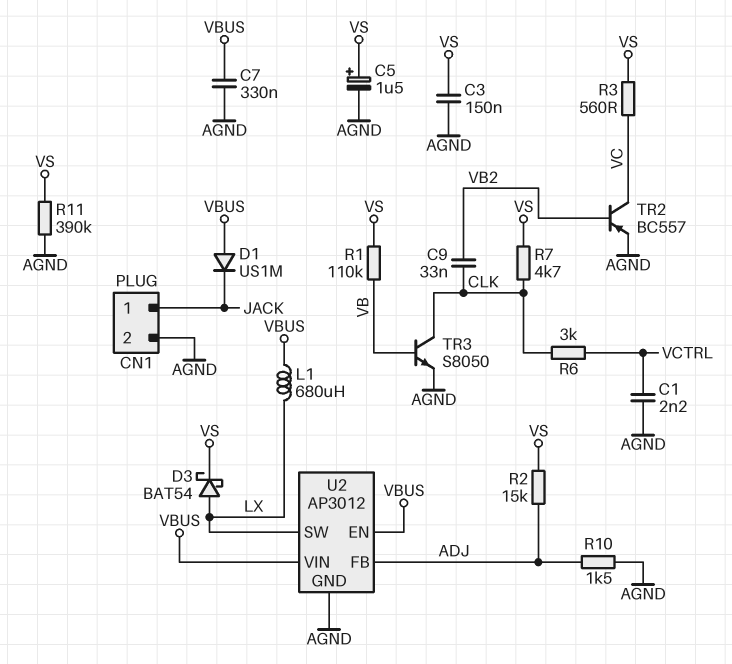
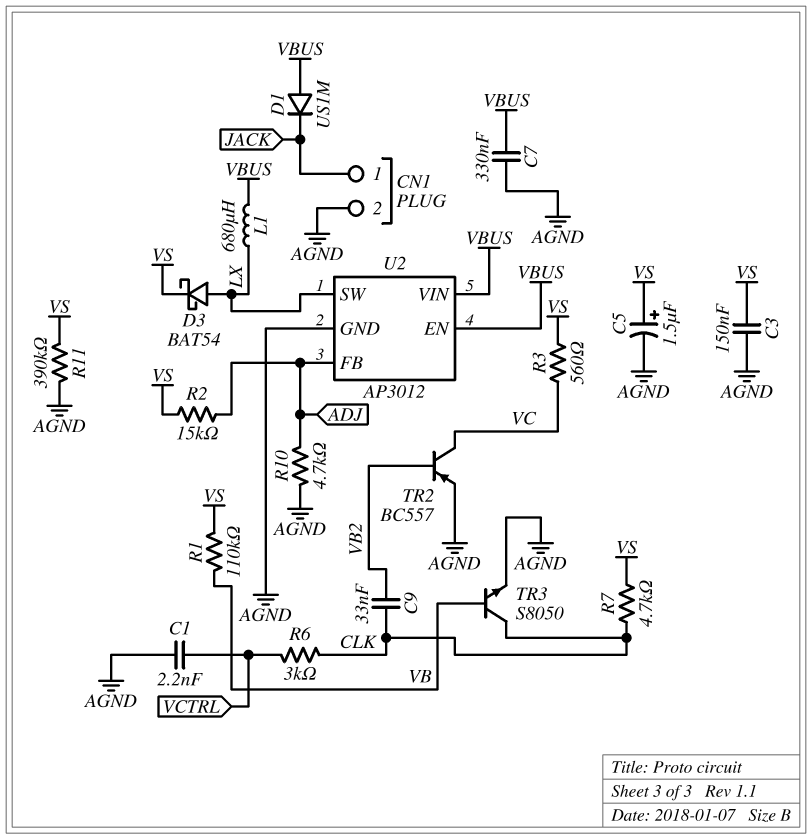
R10: 1.5k (ADJ, AGND) -> 4.7k (ADJ, AGND)

